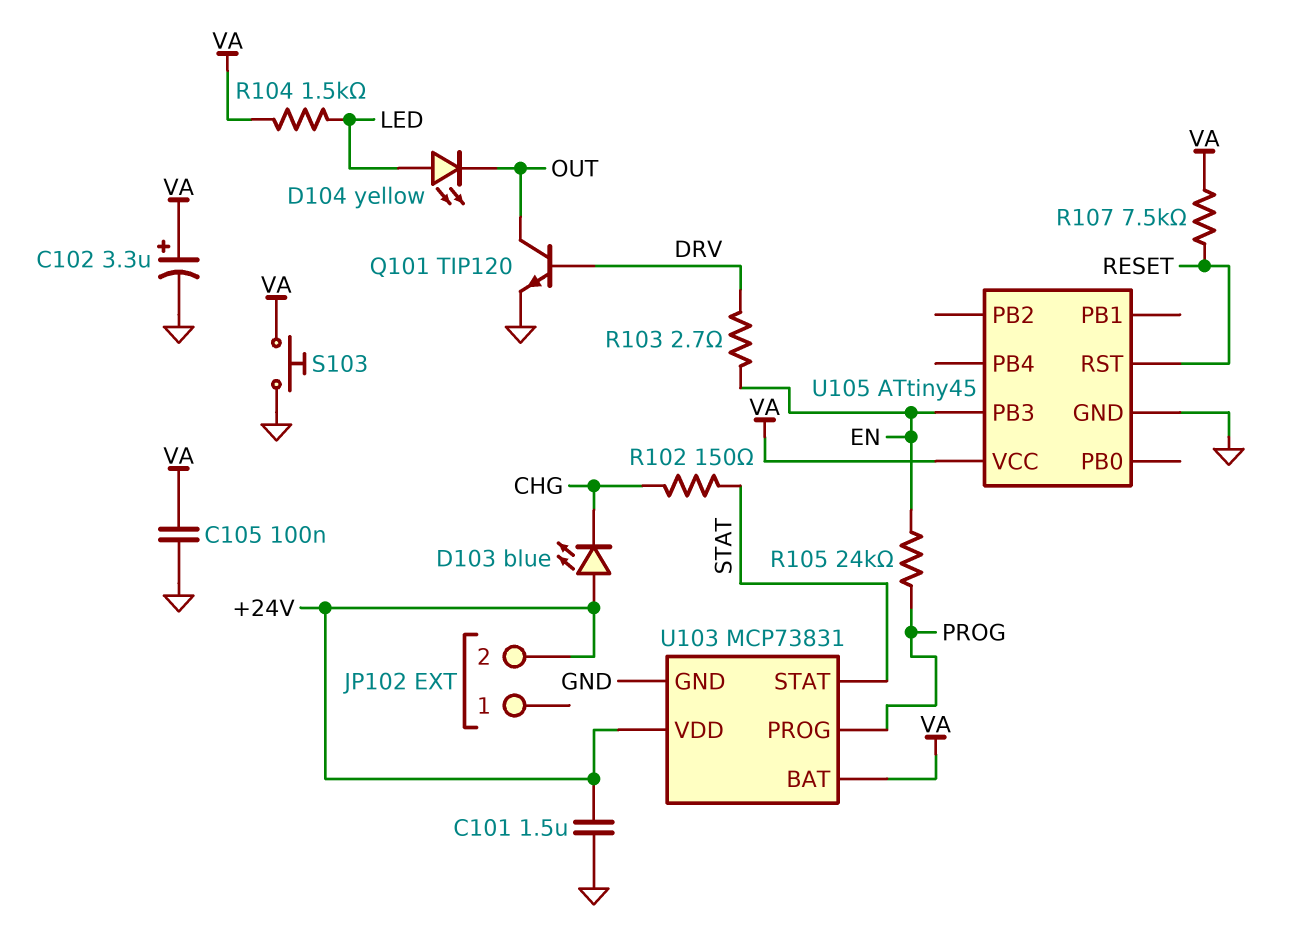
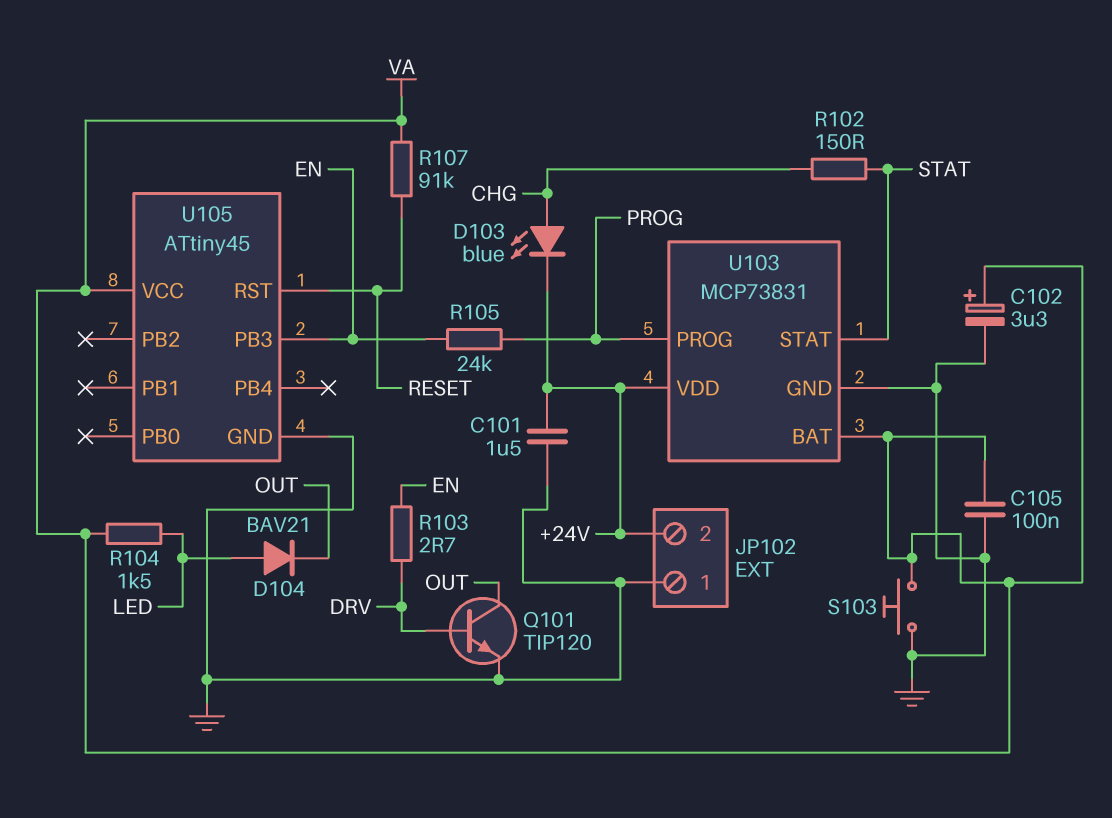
D103: LED blue (A +24V, K CHG) -> LED blue (A CHG, K +24V)
D104: LED yellow (A LED, K OUT) -> diode BAV21 (A LED, K OUT)
JP102 pin 1: none -> GND
R107: 7.5k (RESET, VA) -> 91k (RESET, VA)

